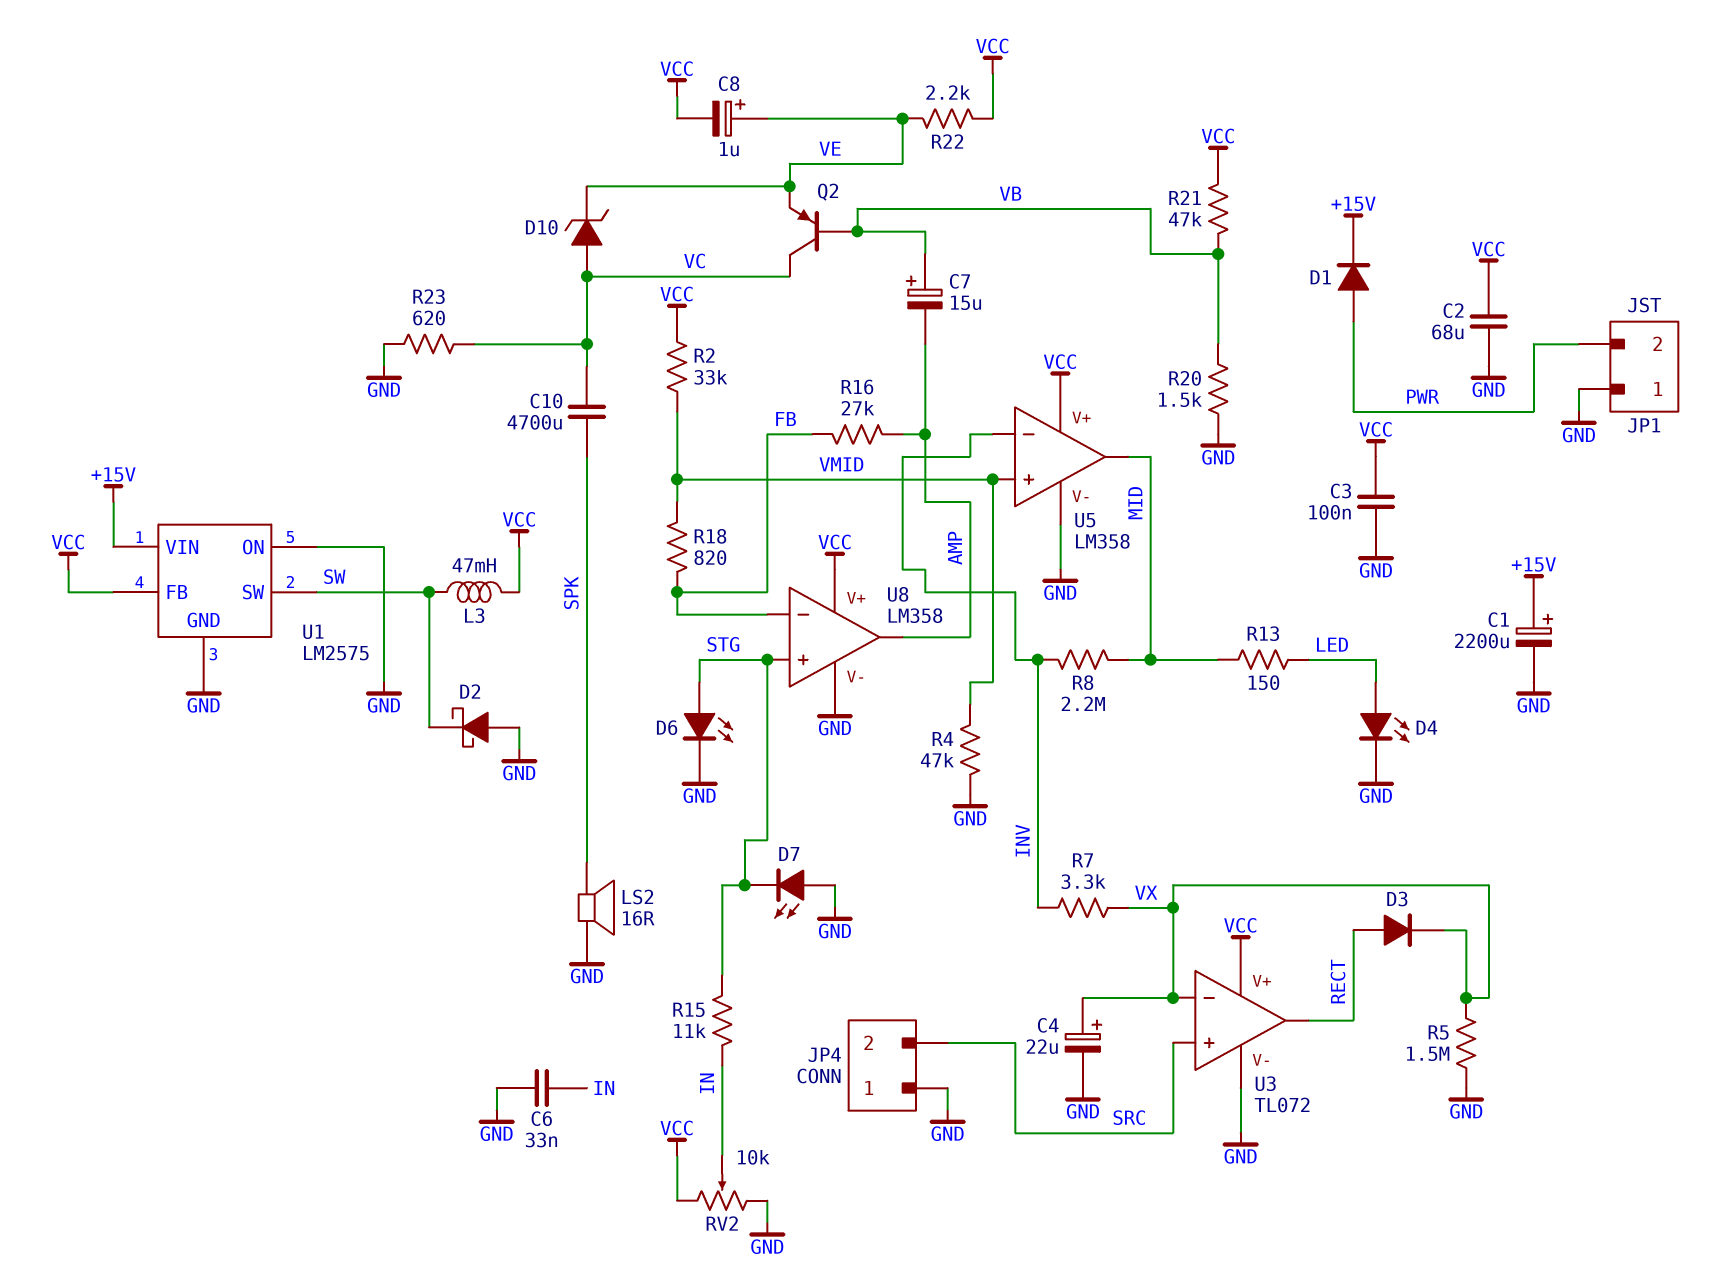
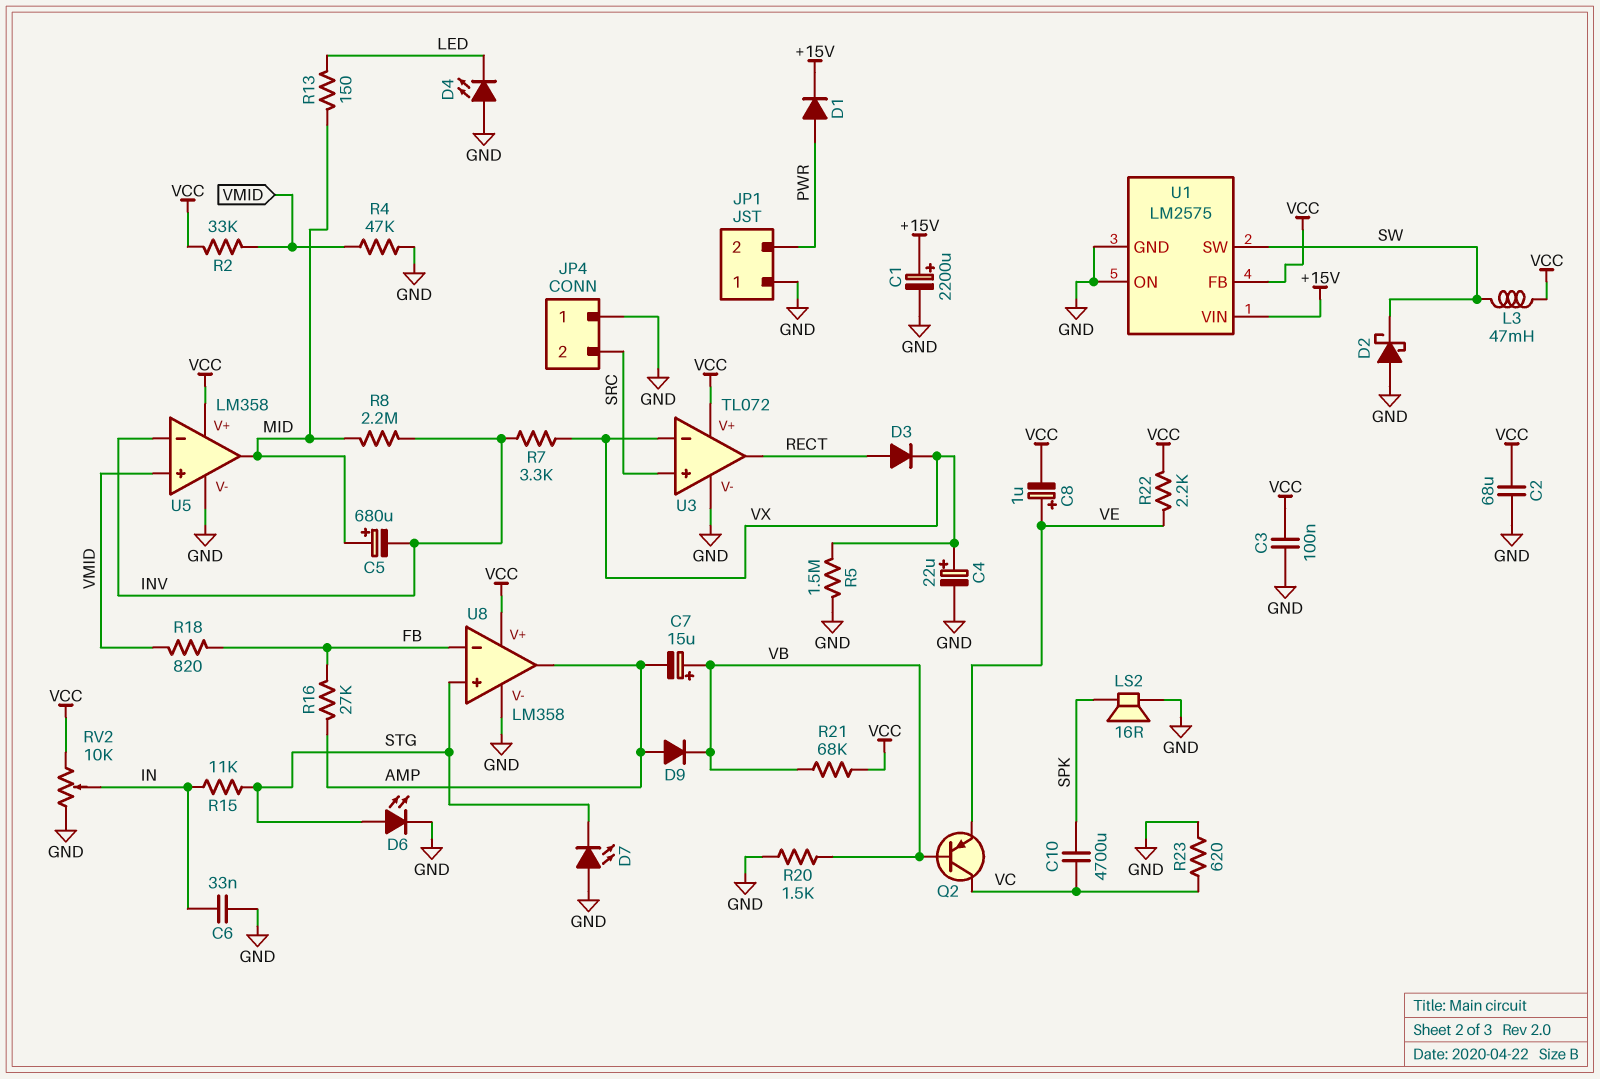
C5: none -> 680uF (plus MID, minus INV)
D4: LED (A LED, K GND) -> LED (A GND, K LED)
D9: none -> diode (A AMP, K VB)
D10: zener (A VC, K VE) -> none
R21: 47k (VB, VCC) -> 68k (VB, VCC)

